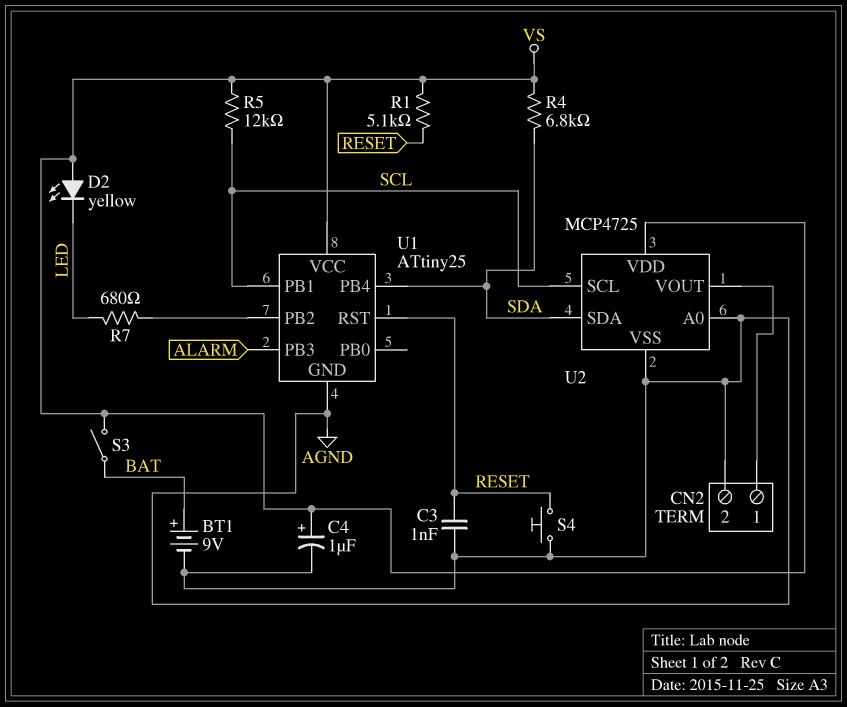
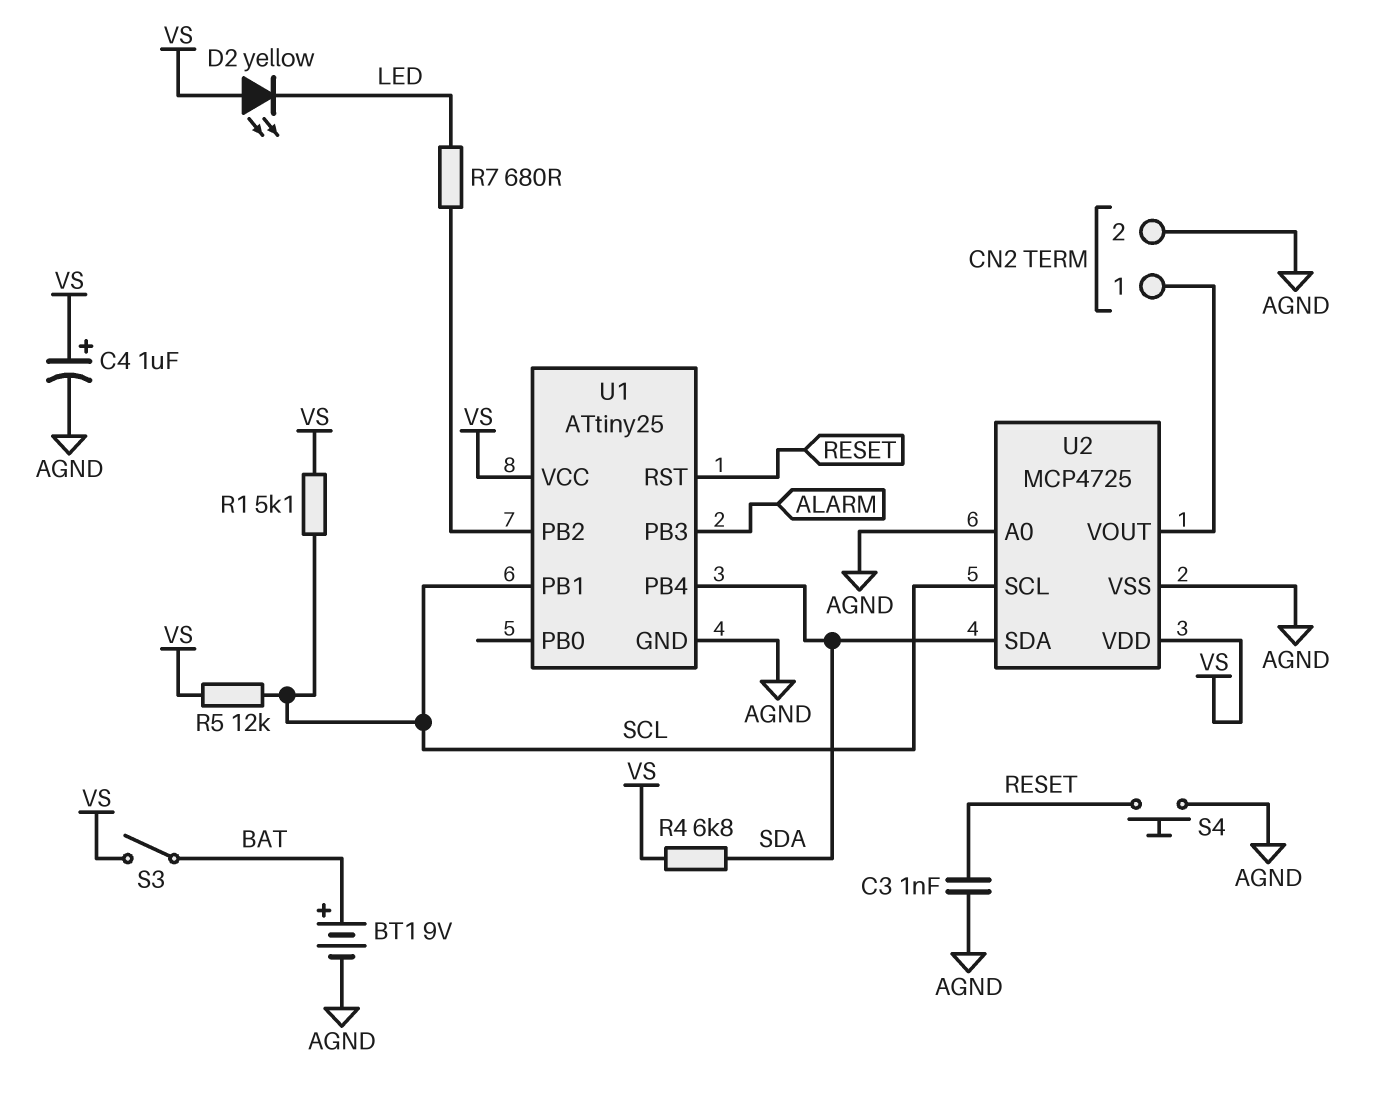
R1: 5.1k (RESET, VS) -> 5.1k (SCL, VS)

